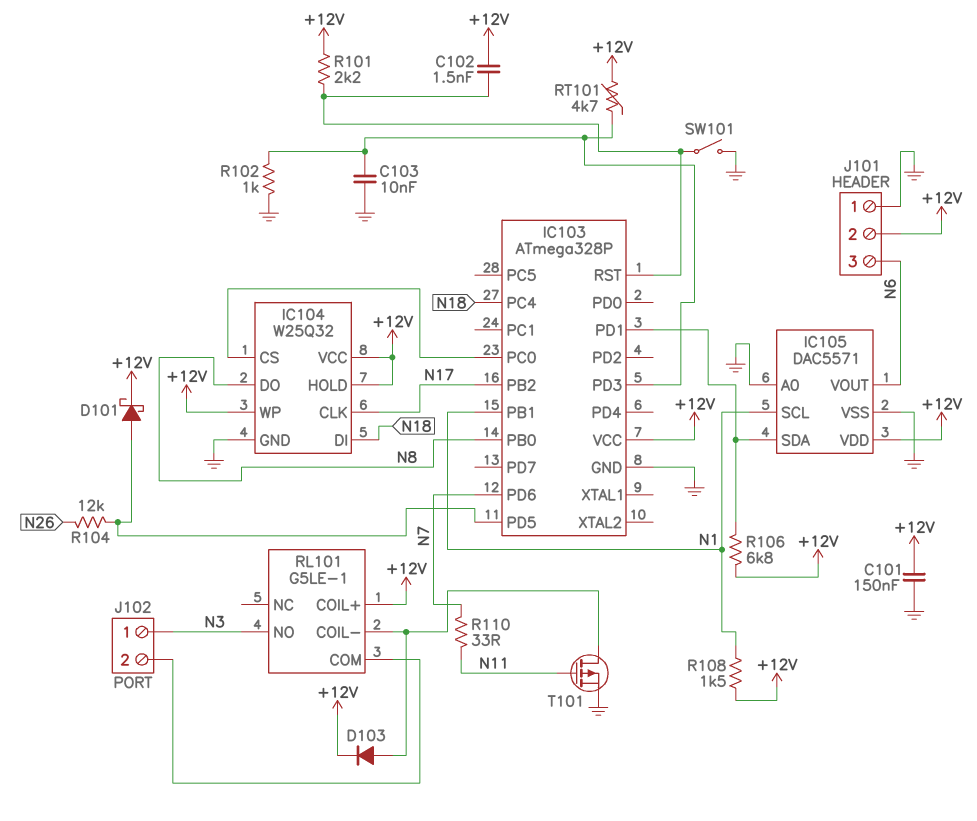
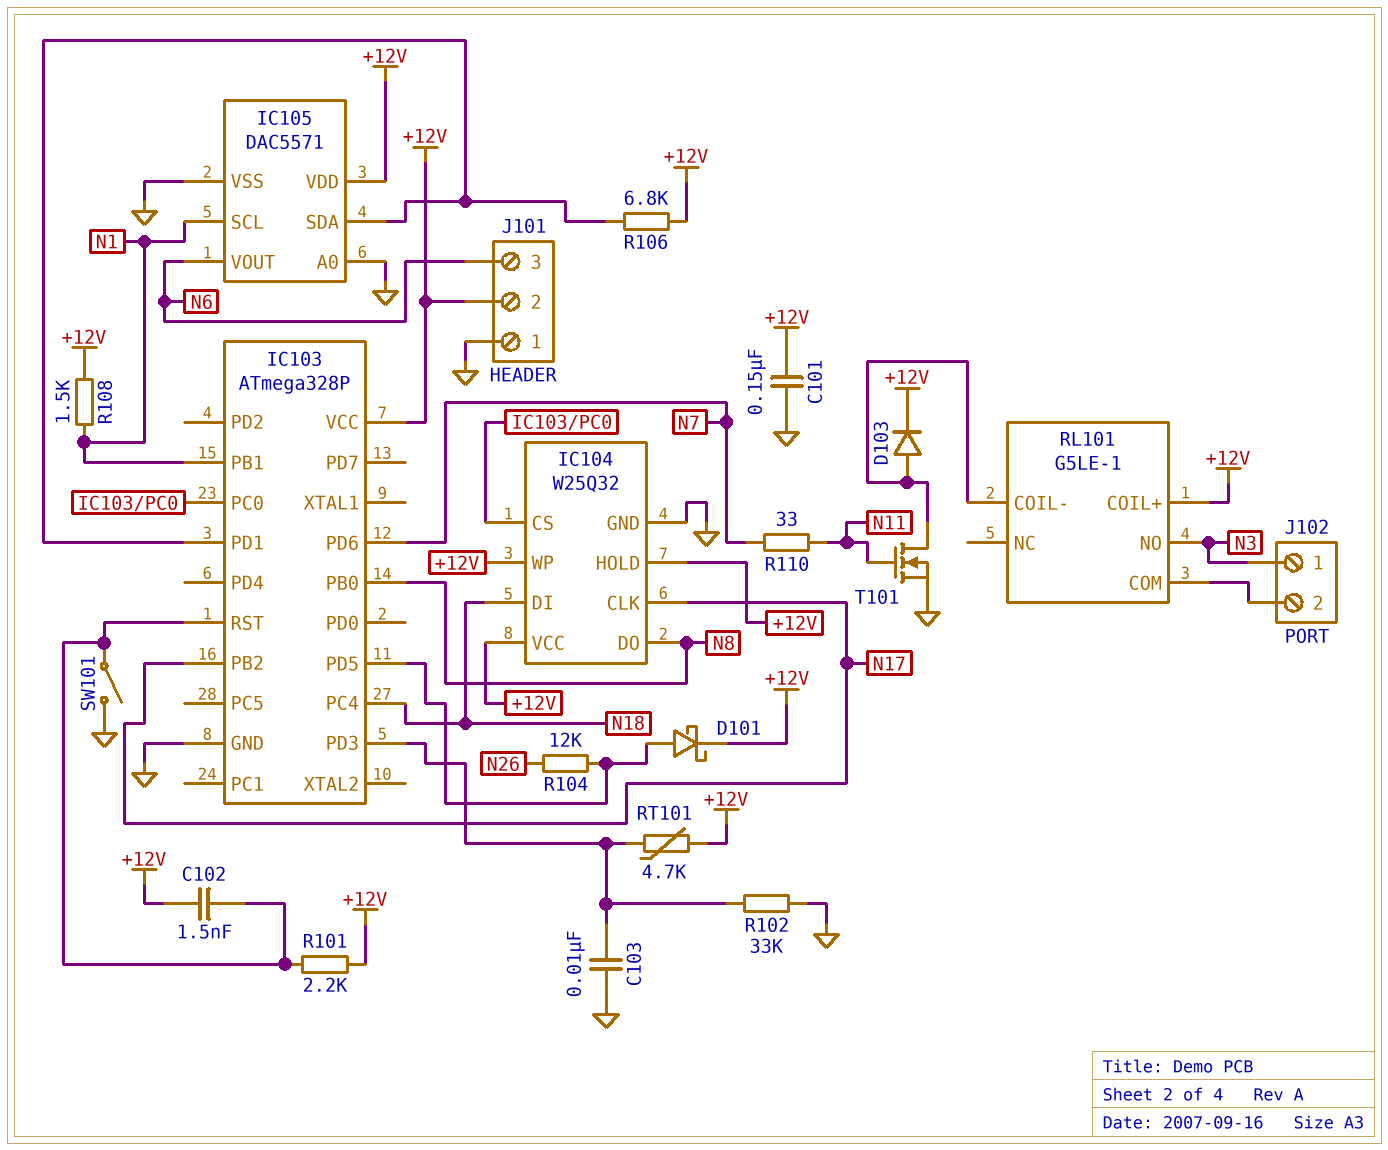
R102: 1k (GND, IC103/PD3) -> 33k (GND, IC103/PD3)
T101: PMOS (G N11, D RL101/COIL-, S GND) -> NMOS (G N11, D RL101/COIL-, S GND)

